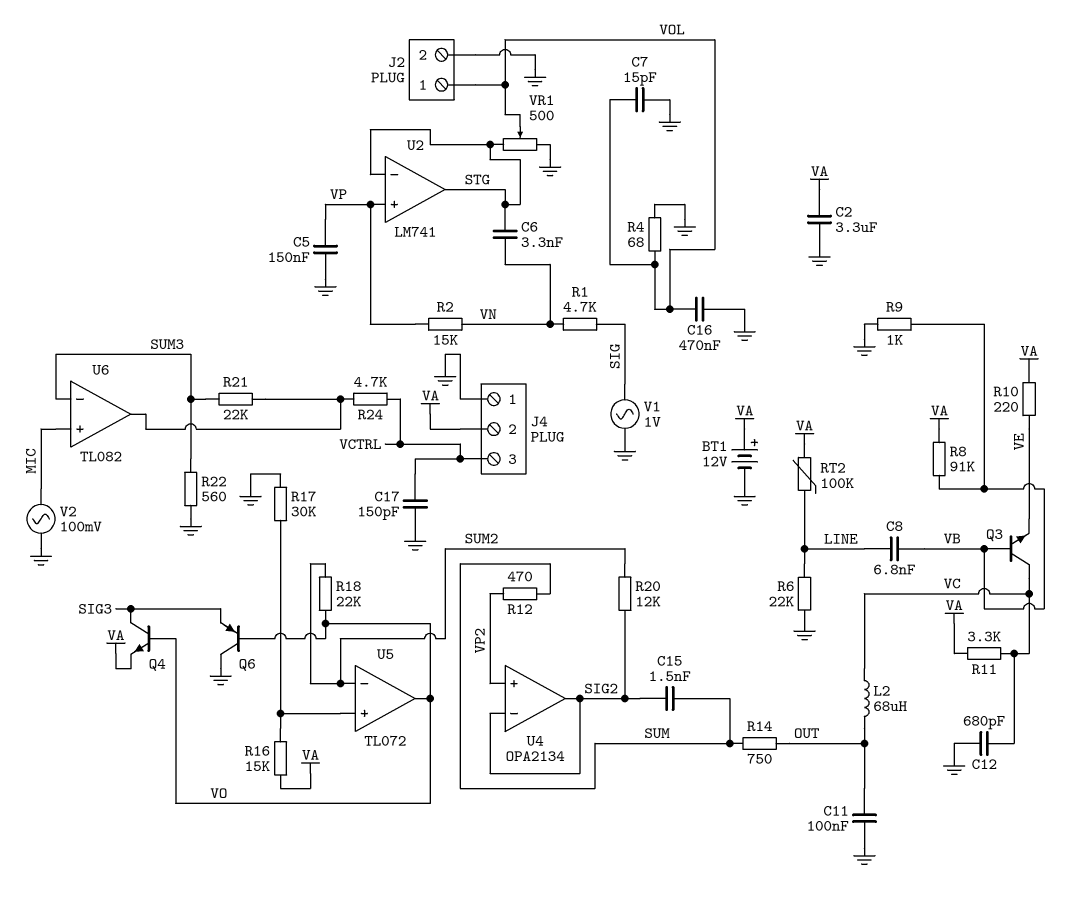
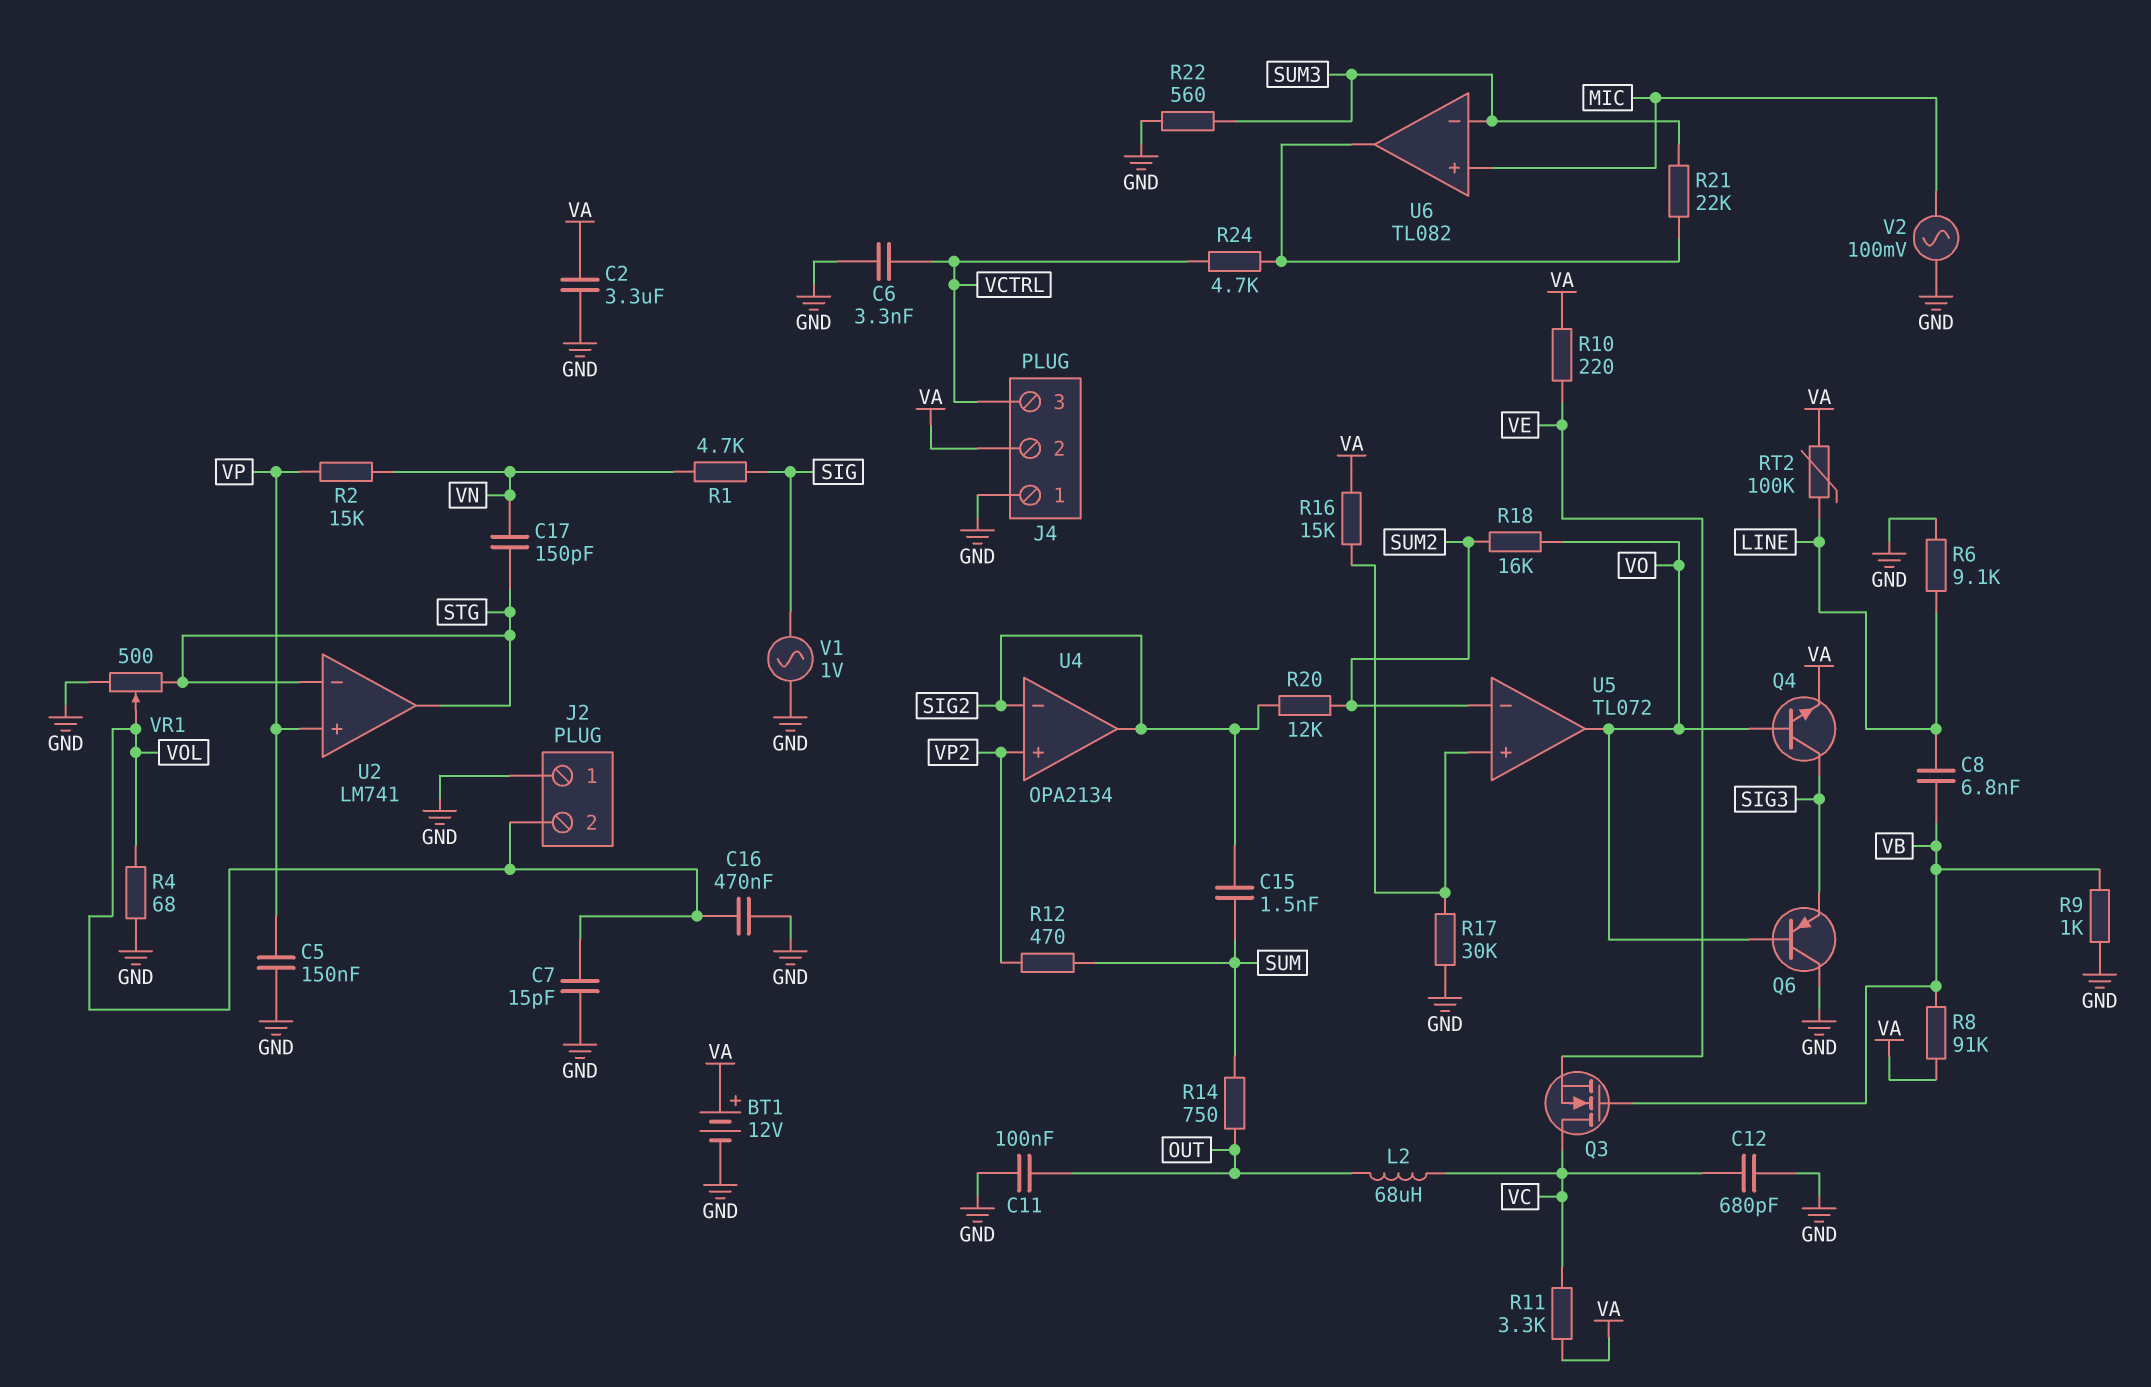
C6: 3.3nF (STG, VN) -> 3.3nF (GND, VCTRL)
C17: 150pF (GND, VCTRL) -> 150pF (STG, VN)
J2 pin 1: VOL -> GND
J2 pin 2: GND -> VOL
Q3: NPN (B VB, C VC, E VE) -> NMOS (G VB, D VC, S VE)
R6: 22k (GND, LINE) -> 9.1k (GND, LINE)
R18: 22k (SUM2, VO) -> 16k (SUM2, VO)

